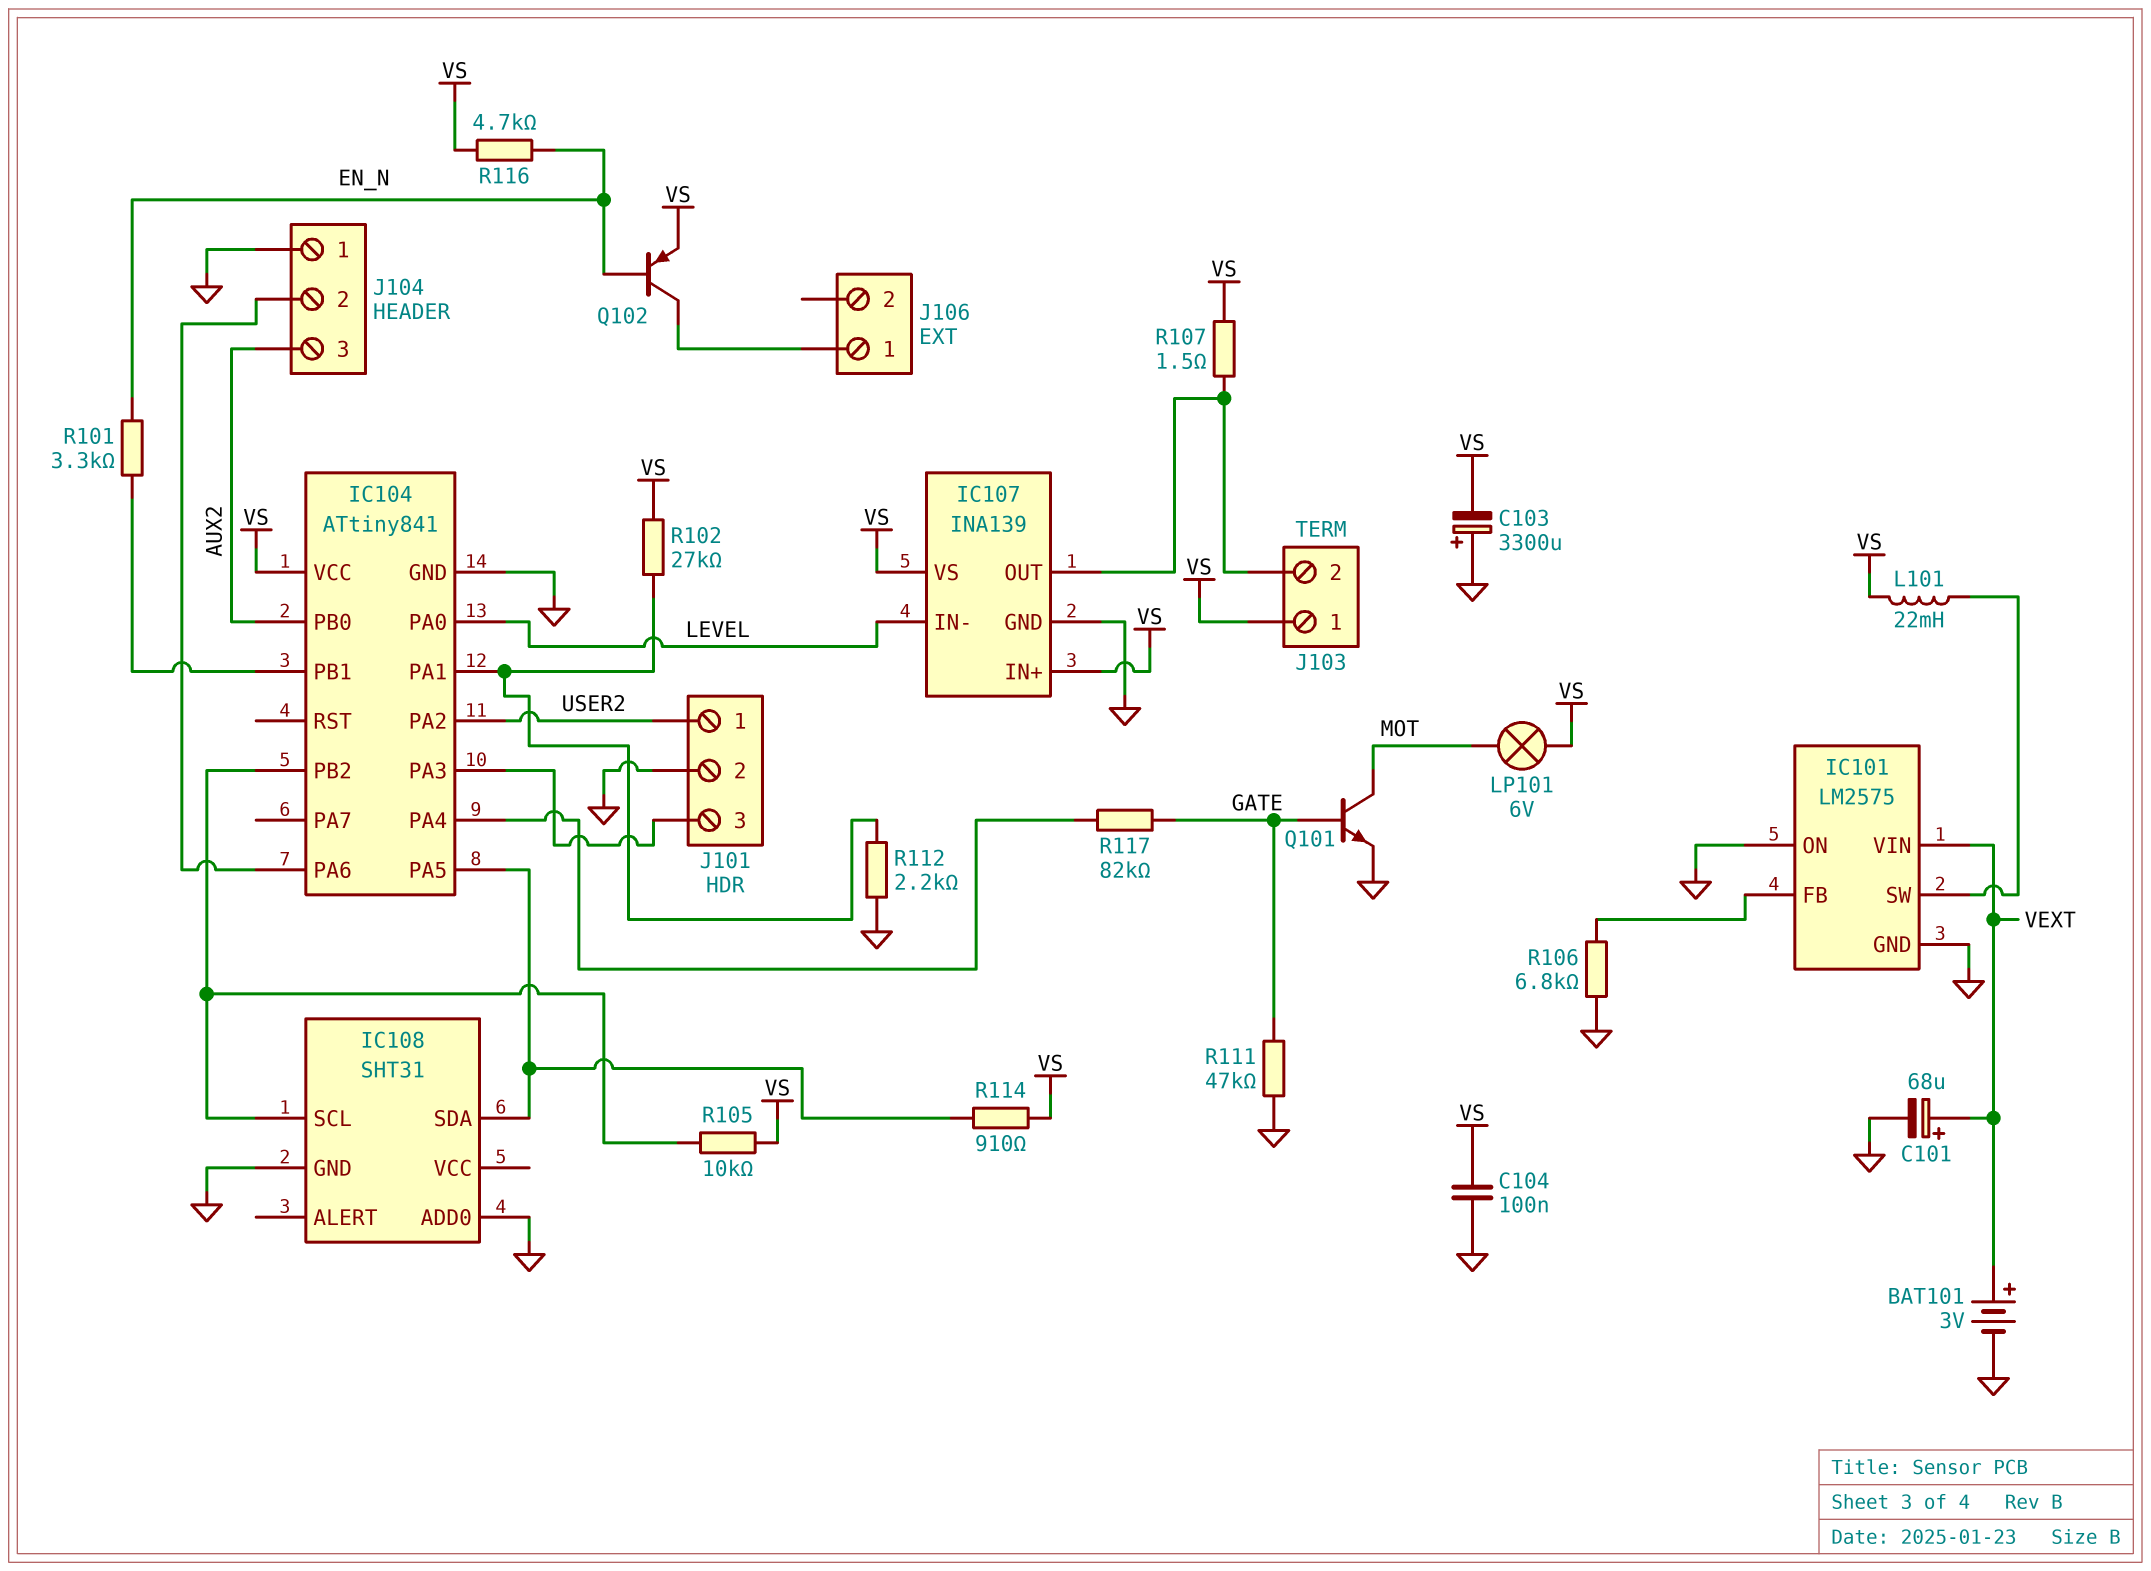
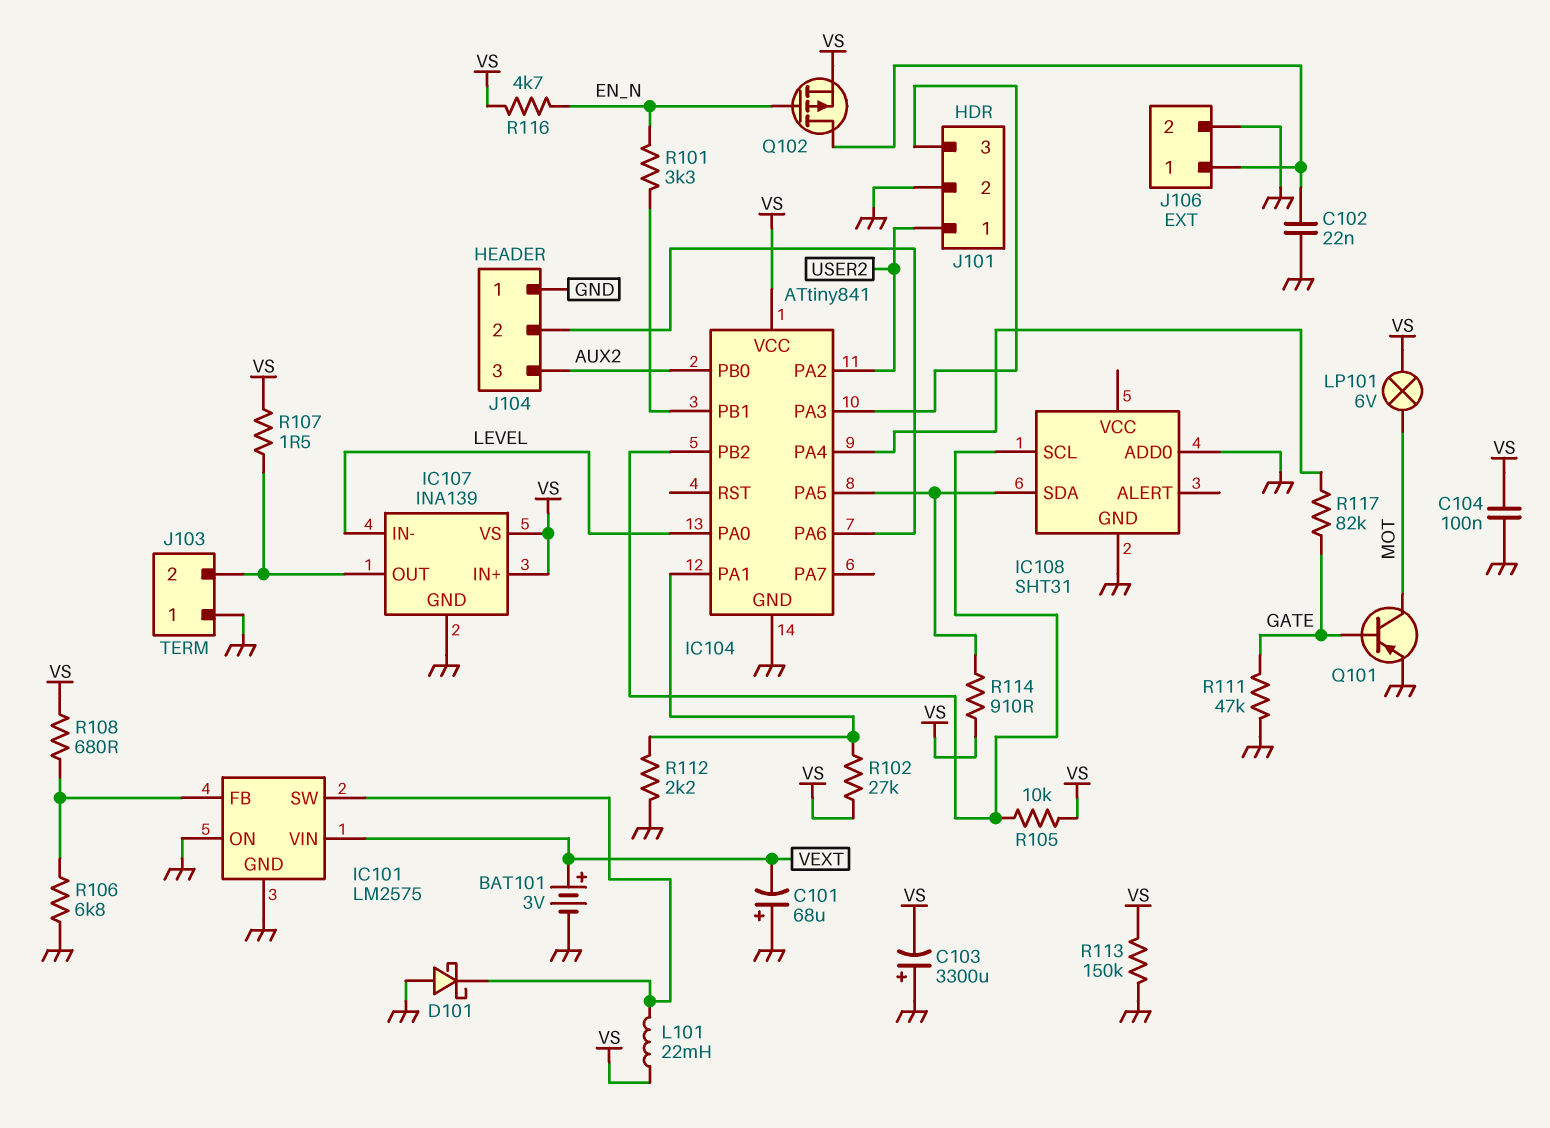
C101: 68uF (plus VEXT, minus GND) -> 68uF (plus GND, minus VEXT)
C102: none -> 22nF (GND, J106/1)
D101: none -> schottky (A GND, K IC101/SW)
J103 pin 1: VS -> GND
J106 pin 2: none -> GND
Q101: NPN (B GATE, C MOT, E GND) -> PNP (B GATE, C MOT, E GND)
Q102: PNP (B EN_N, C J106/1, E VS) -> PMOS (G EN_N, D J106/1, S VS)
R108: none -> 680 (IC101/FB, VS)
R113: none -> 150k (GND, VS)

